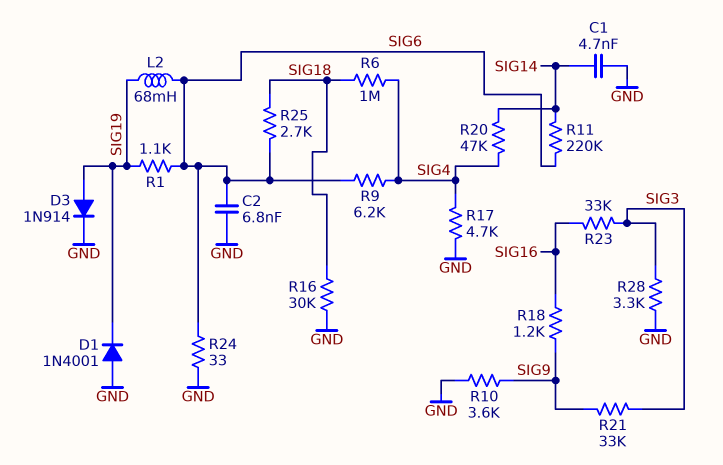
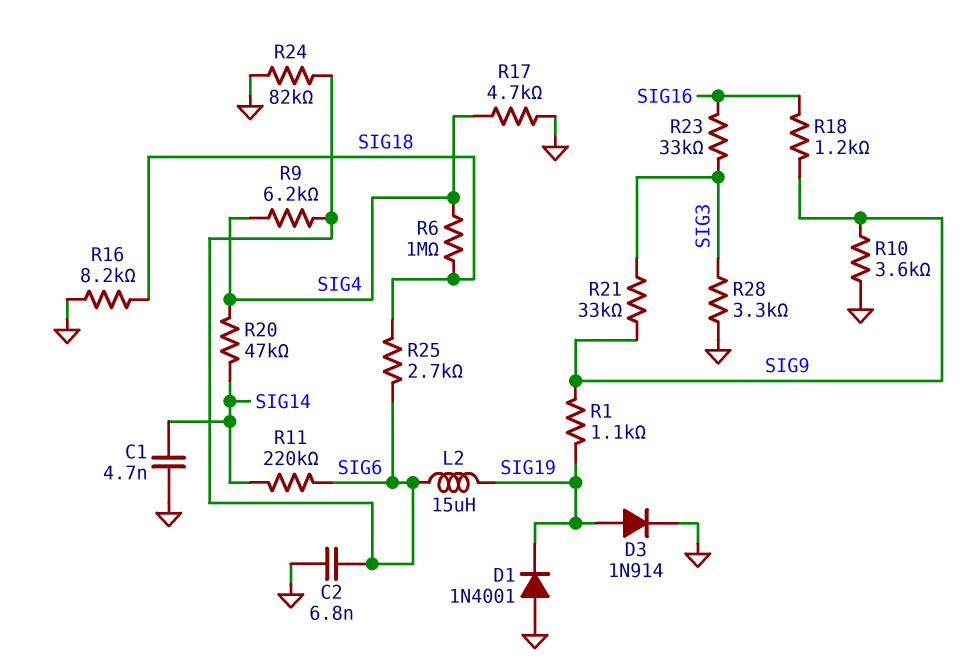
L2: 68mH (SIG6, SIG19) -> 15uH (SIG6, SIG19)
R1: 1.1k (SIG6, SIG19) -> 1.1k (SIG9, SIG19)
R16: 30k (GND, SIG18) -> 8.2k (GND, SIG18)
R24: 33 (GND, SIG6) -> 82k (GND, SIG6)

